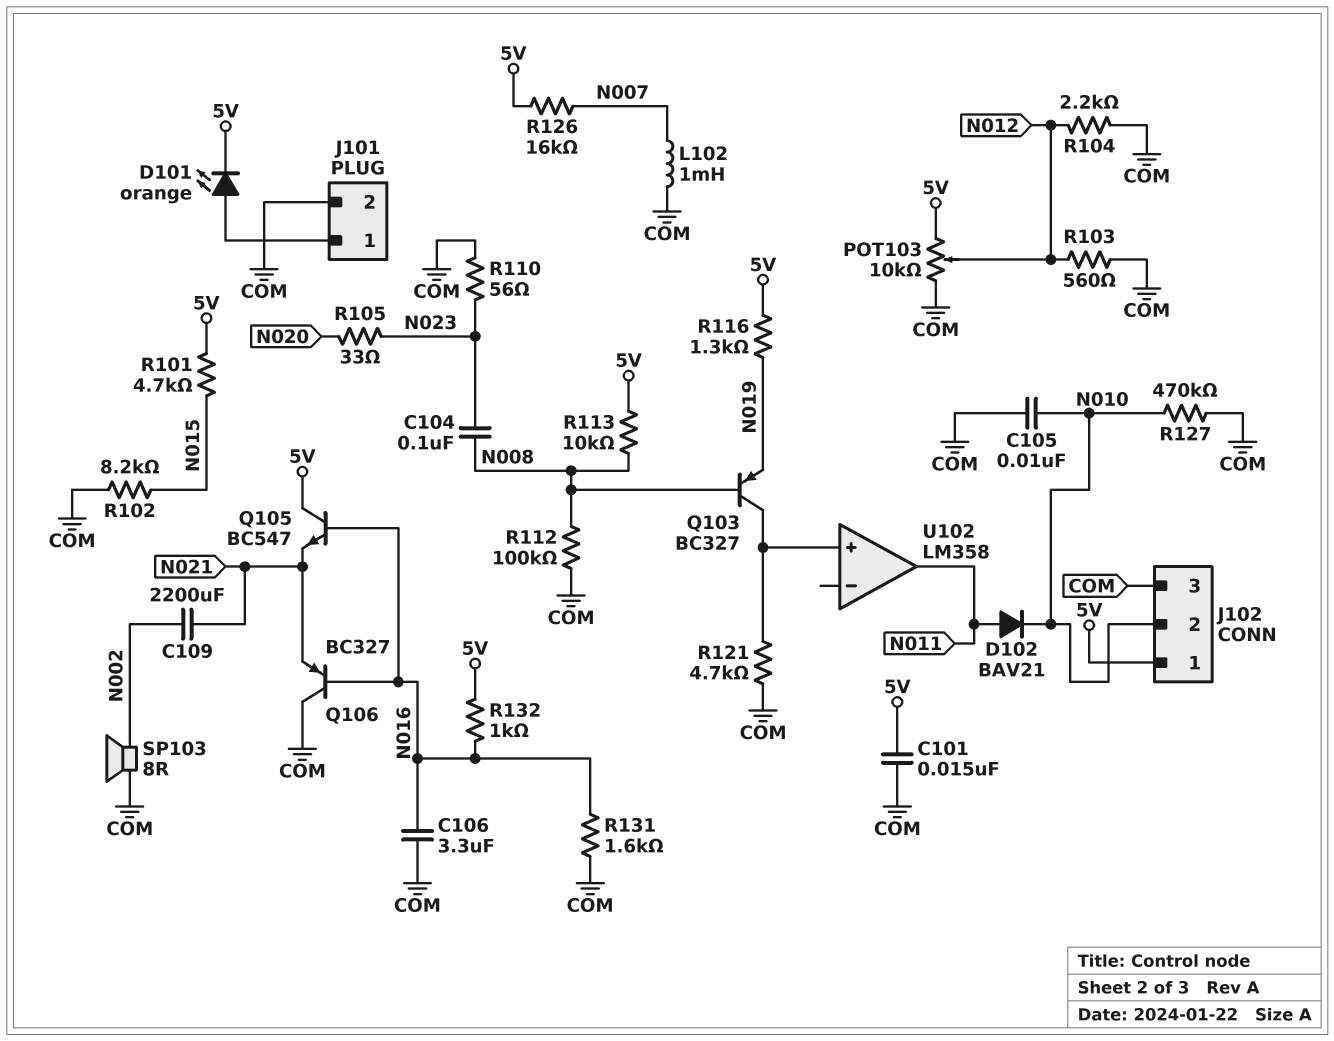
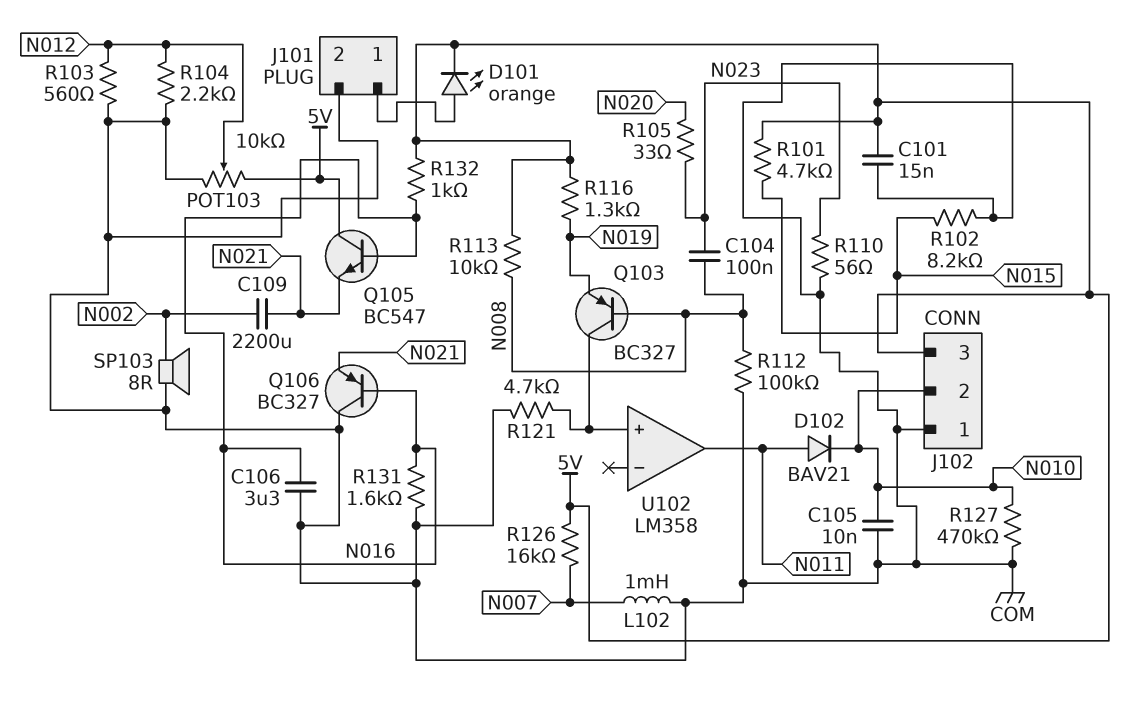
J102 pin 1: 5V -> COM
J102 pin 3: COM -> 5V

